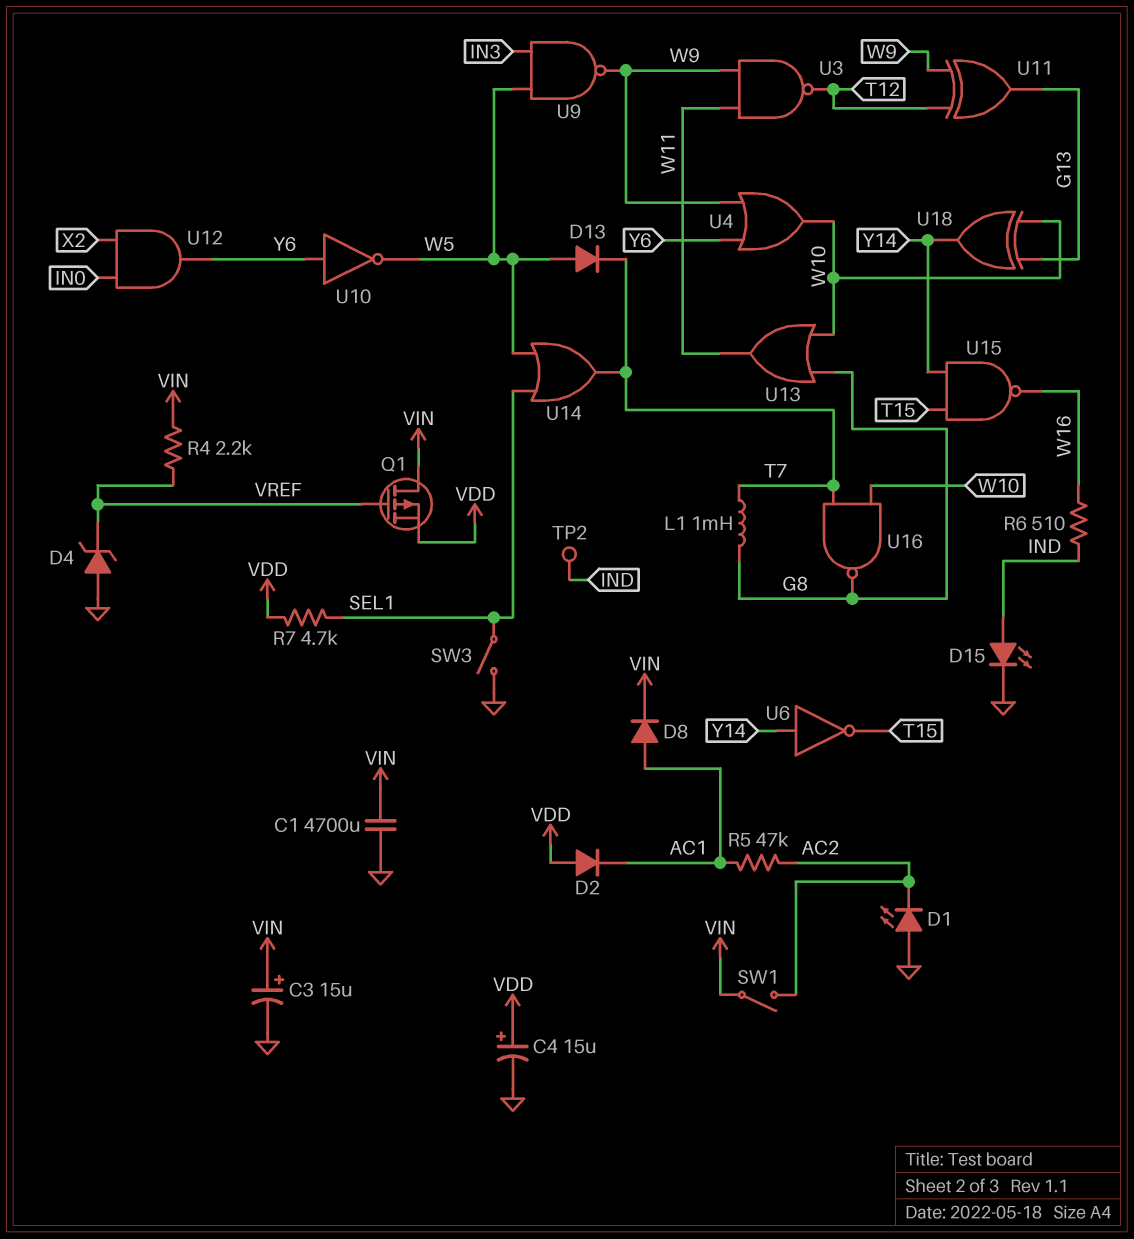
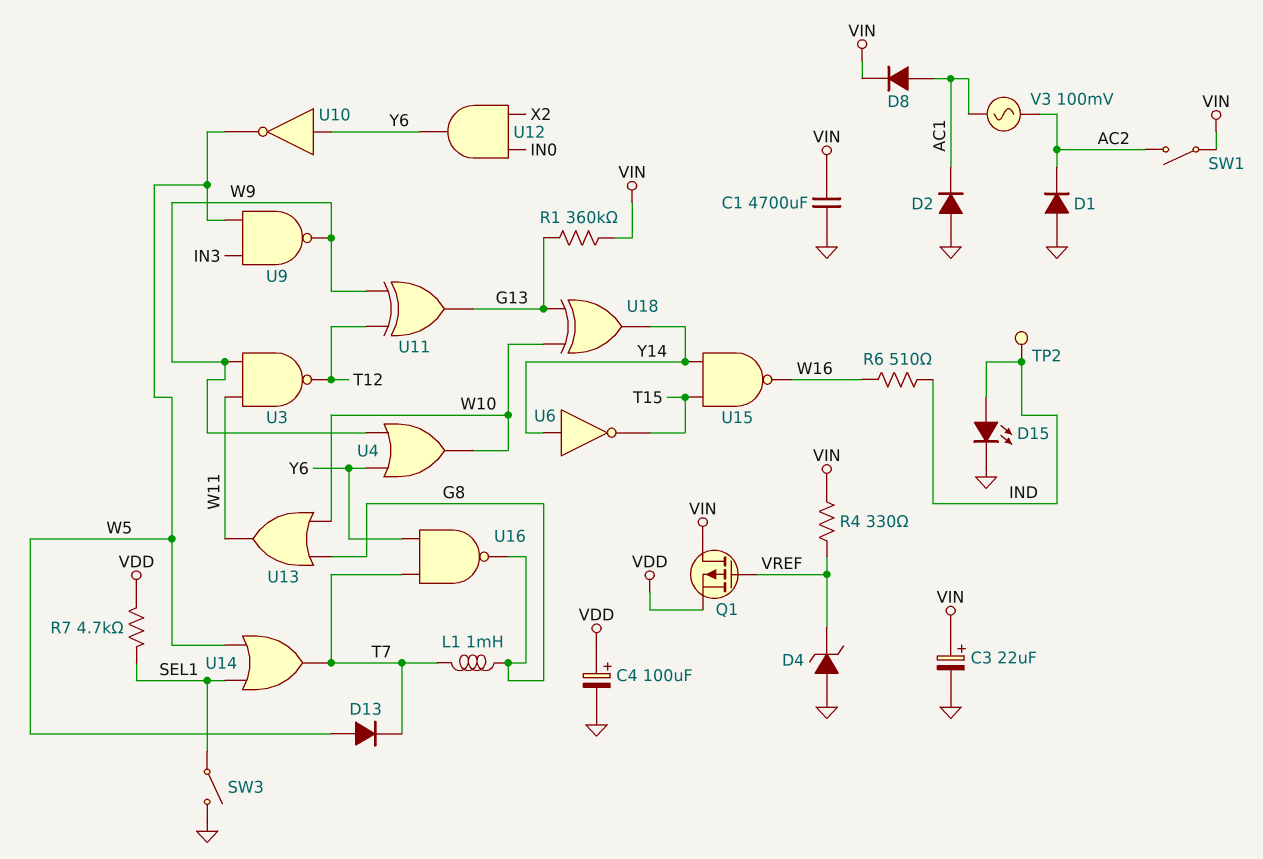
C3: 15uF (plus VIN, minus GND) -> 22uF (plus VIN, minus GND)
C4: 15uF (plus VDD, minus GND) -> 100uF (plus VDD, minus GND)
D1: LED (A GND, K AC2) -> diode (A GND, K AC2)
D2: diode (A VDD, K AC1) -> diode (A GND, K AC1)
R1: none -> 360k (G13, VIN)
R4: 2.2k (VIN, VREF) -> 330 (VIN, VREF)
R5: 47k (AC1, AC2) -> none
U16: NAND (in T7, in W10, out G8) -> NAND (in T7, in Y6, out G8)
V3: none -> AC 100mV (AC1, AC2)

